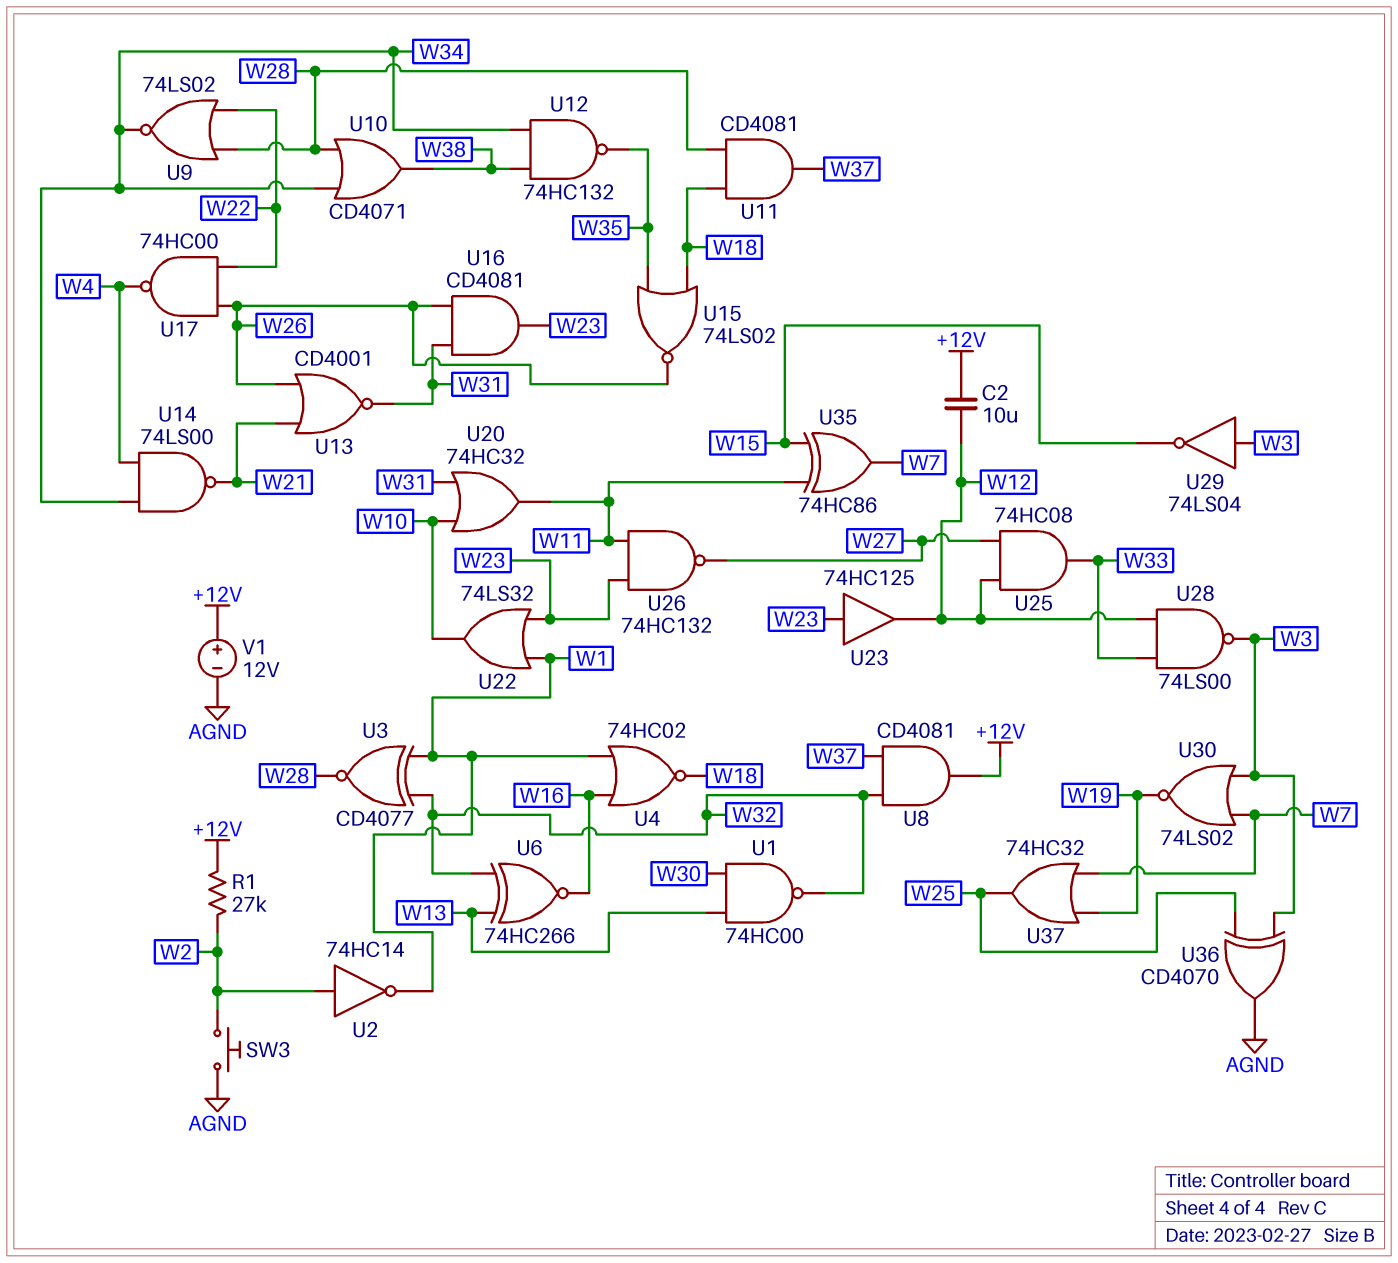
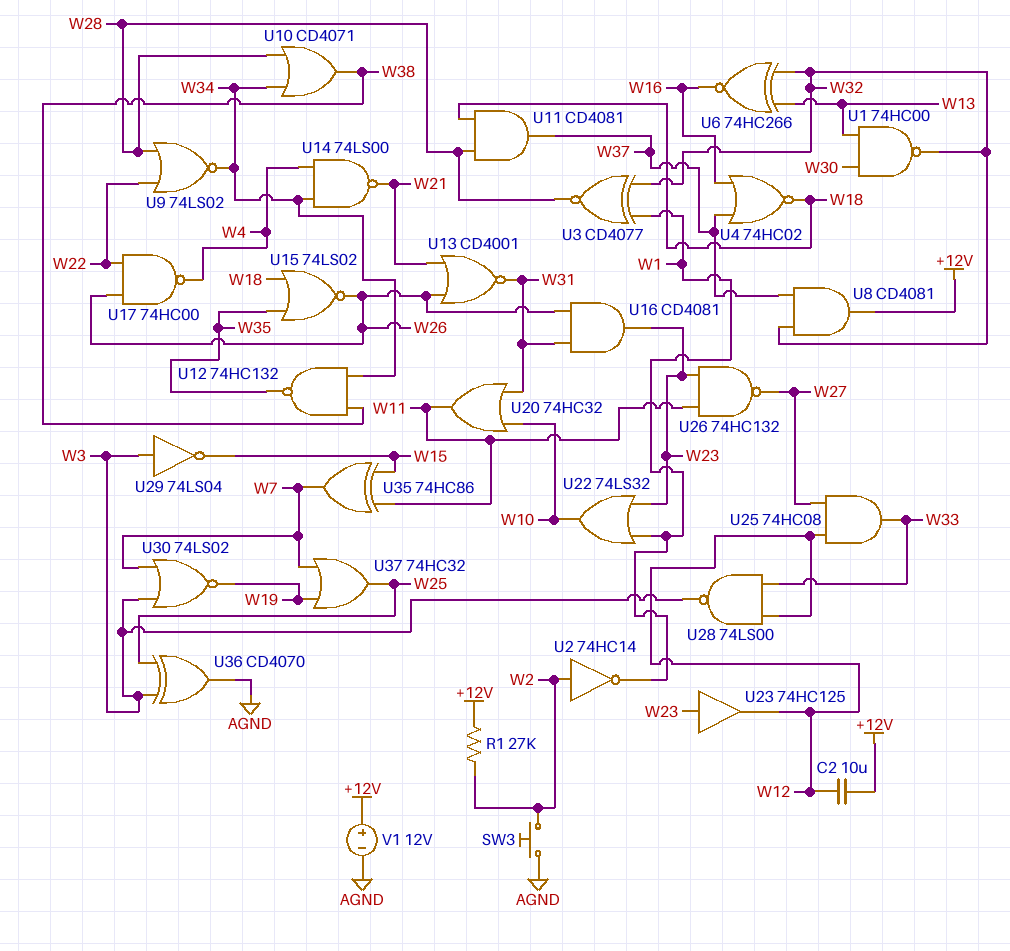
U4: NOR 74HC02 (in W1, in W16, out W18) -> NOR 74HC02 (in W16, in W37, out W18)

